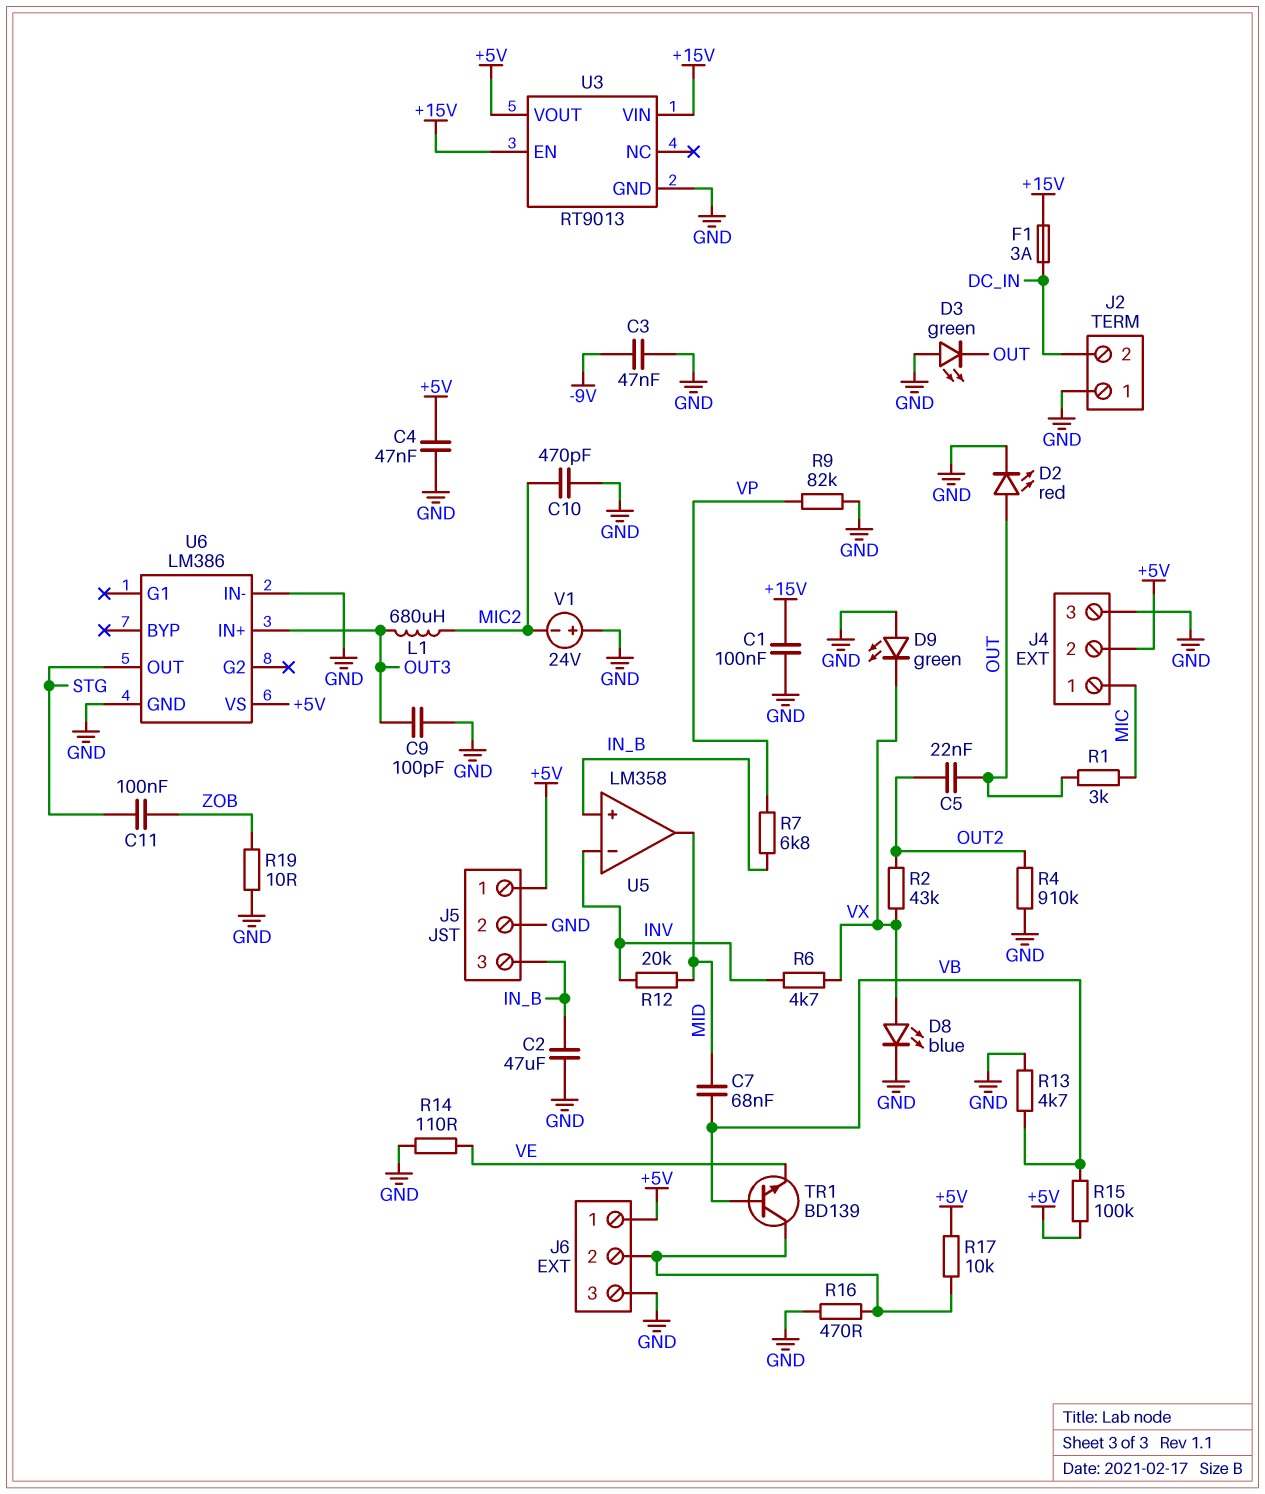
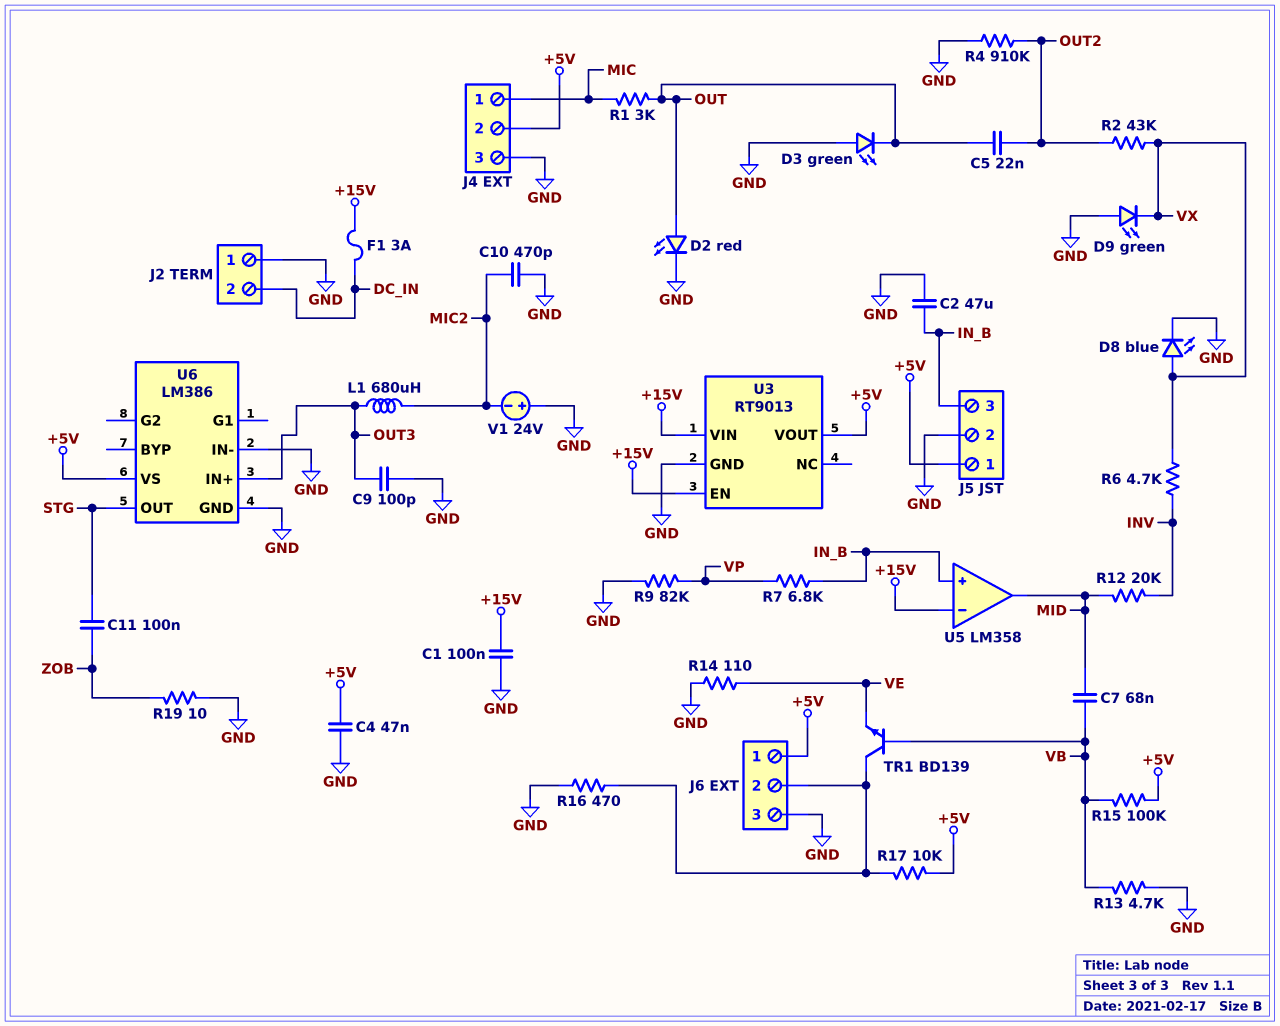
C3: 47nF (-9V, GND) -> none
U5 pin in-: INV -> +15V

